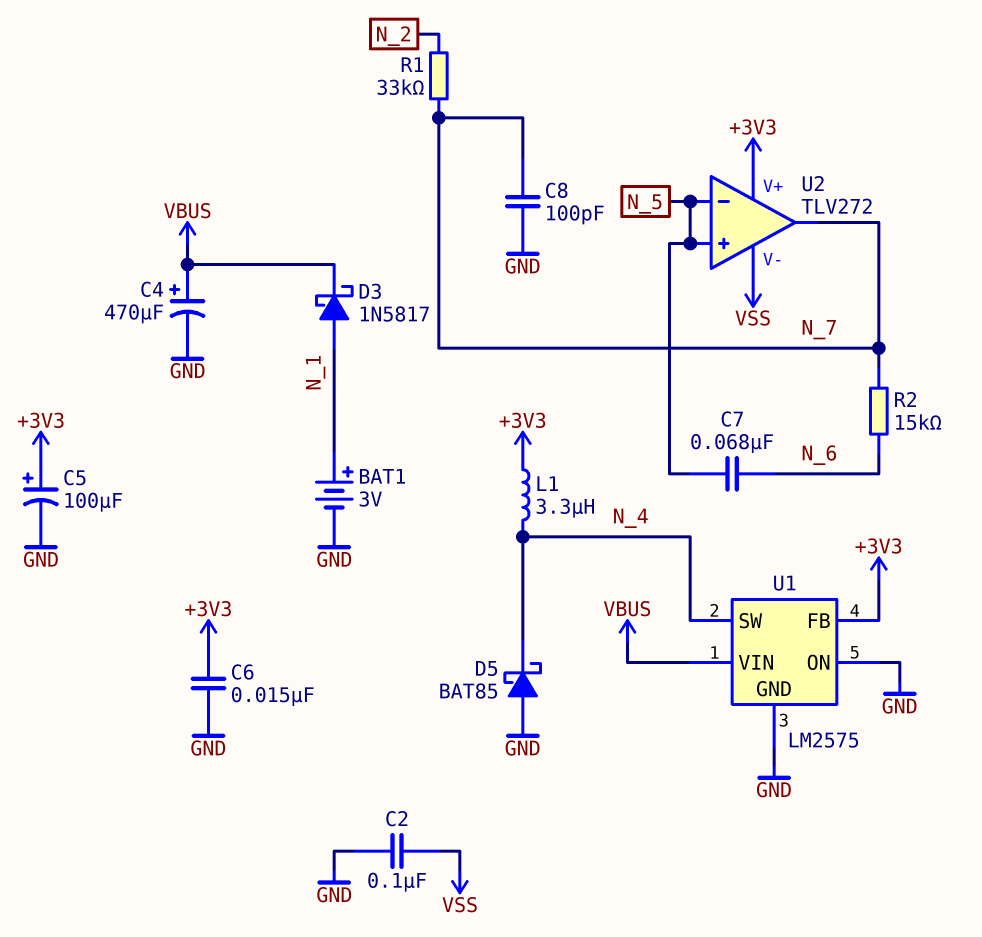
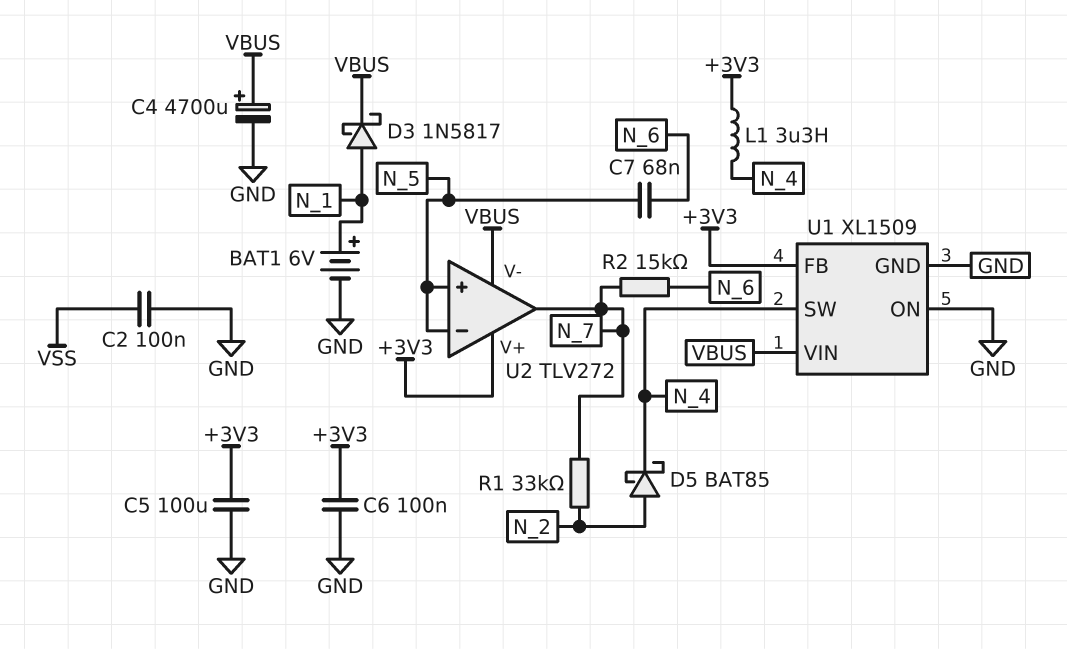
BAT1: 3V (plus N_1, minus GND) -> 6V (plus N_1, minus GND)
C4: 470uF (plus VBUS, minus GND) -> 4700uF (plus VBUS, minus GND)
C5: 100uF (plus +3V3, minus GND) -> 100uF (+3V3, GND)
C6: 15nF (+3V3, GND) -> 100nF (+3V3, GND)
C8: 100pF (GND, N_7) -> none
D5: schottky BAT85 (A GND, K N_4) -> schottky BAT85 (A N_2, K N_4)
U1: LM2575 -> XL1509
U2 pin V-: VSS -> VBUS

